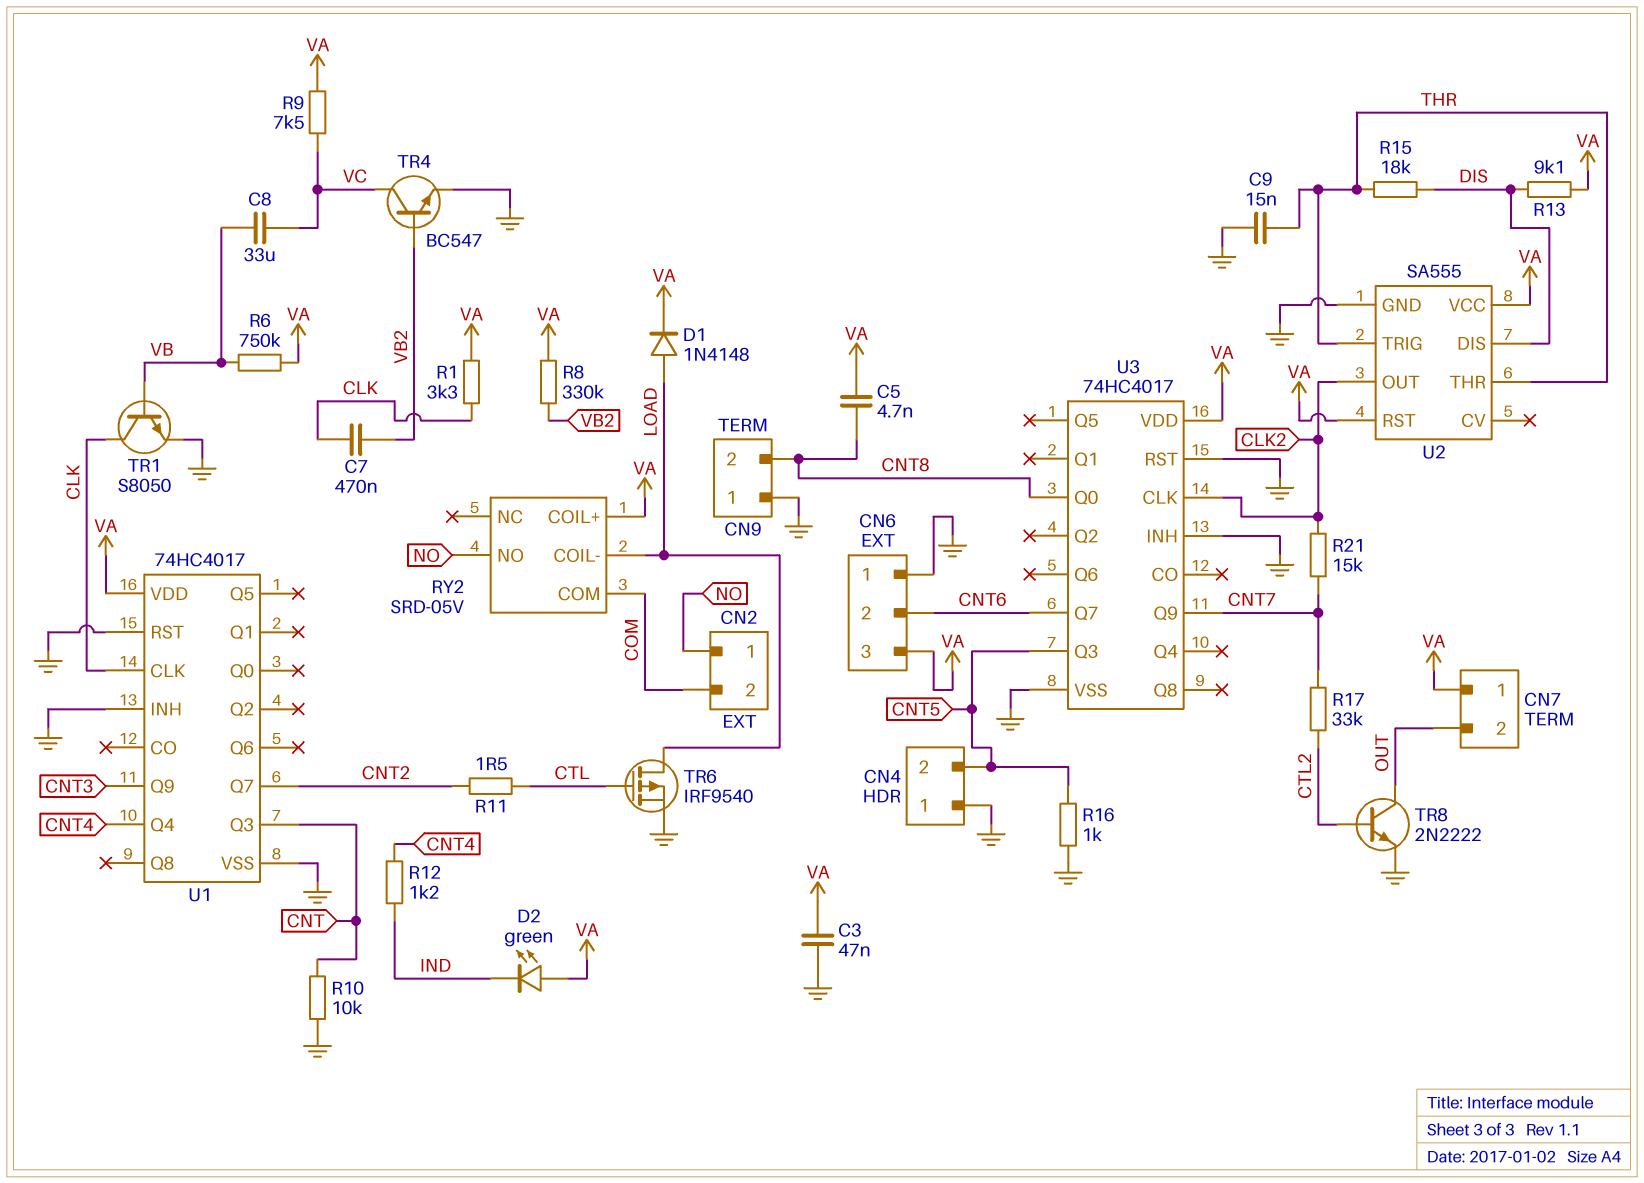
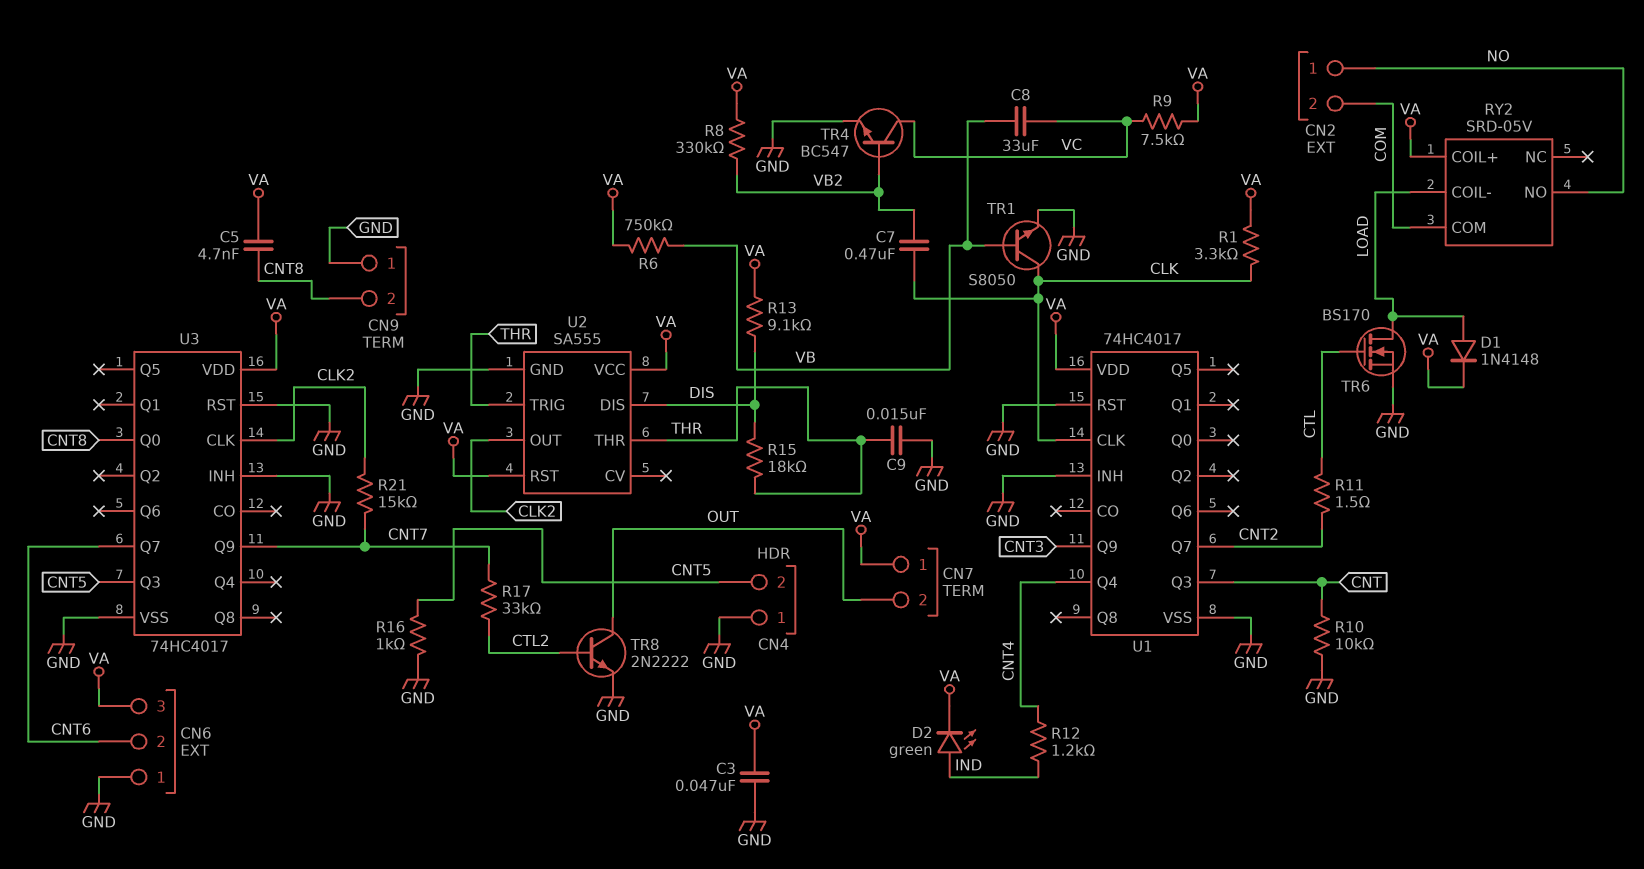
D2: LED green (A VA, K IND) -> LED green (A IND, K VA)
TR6: PMOS IRF9540 (G CTL, D LOAD, S GND) -> NMOS BS170 (G CTL, D LOAD, S GND)

